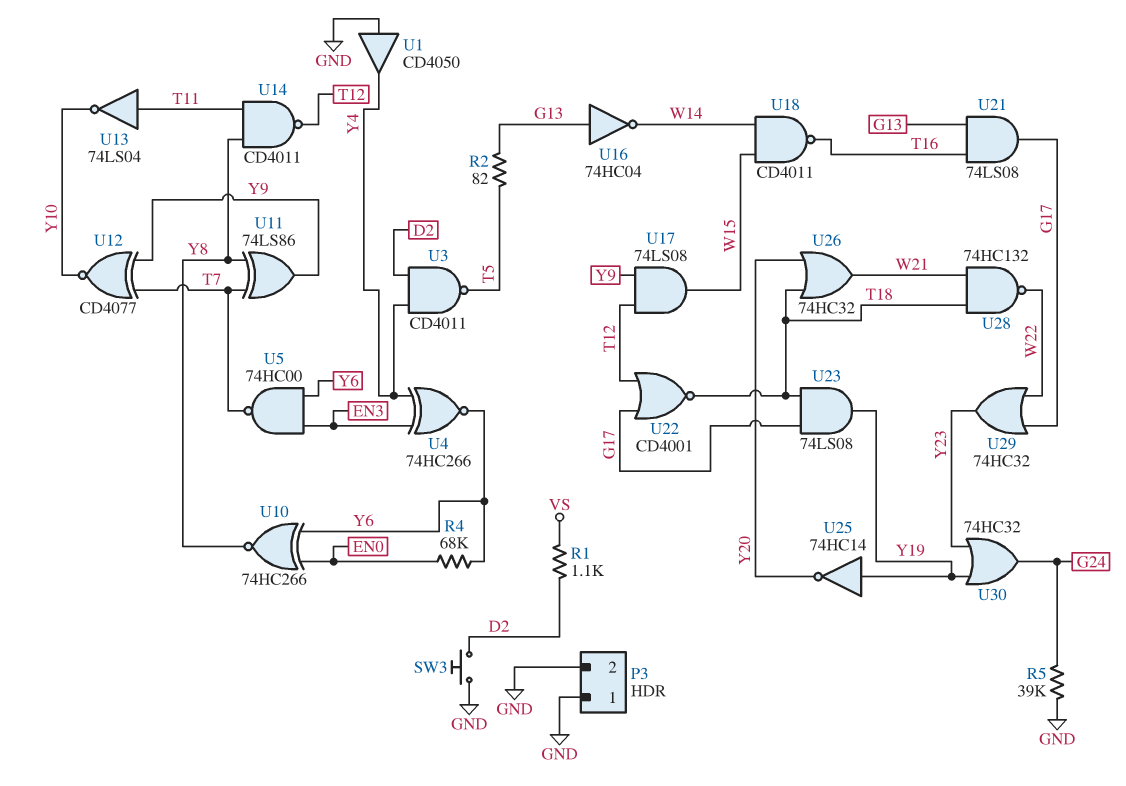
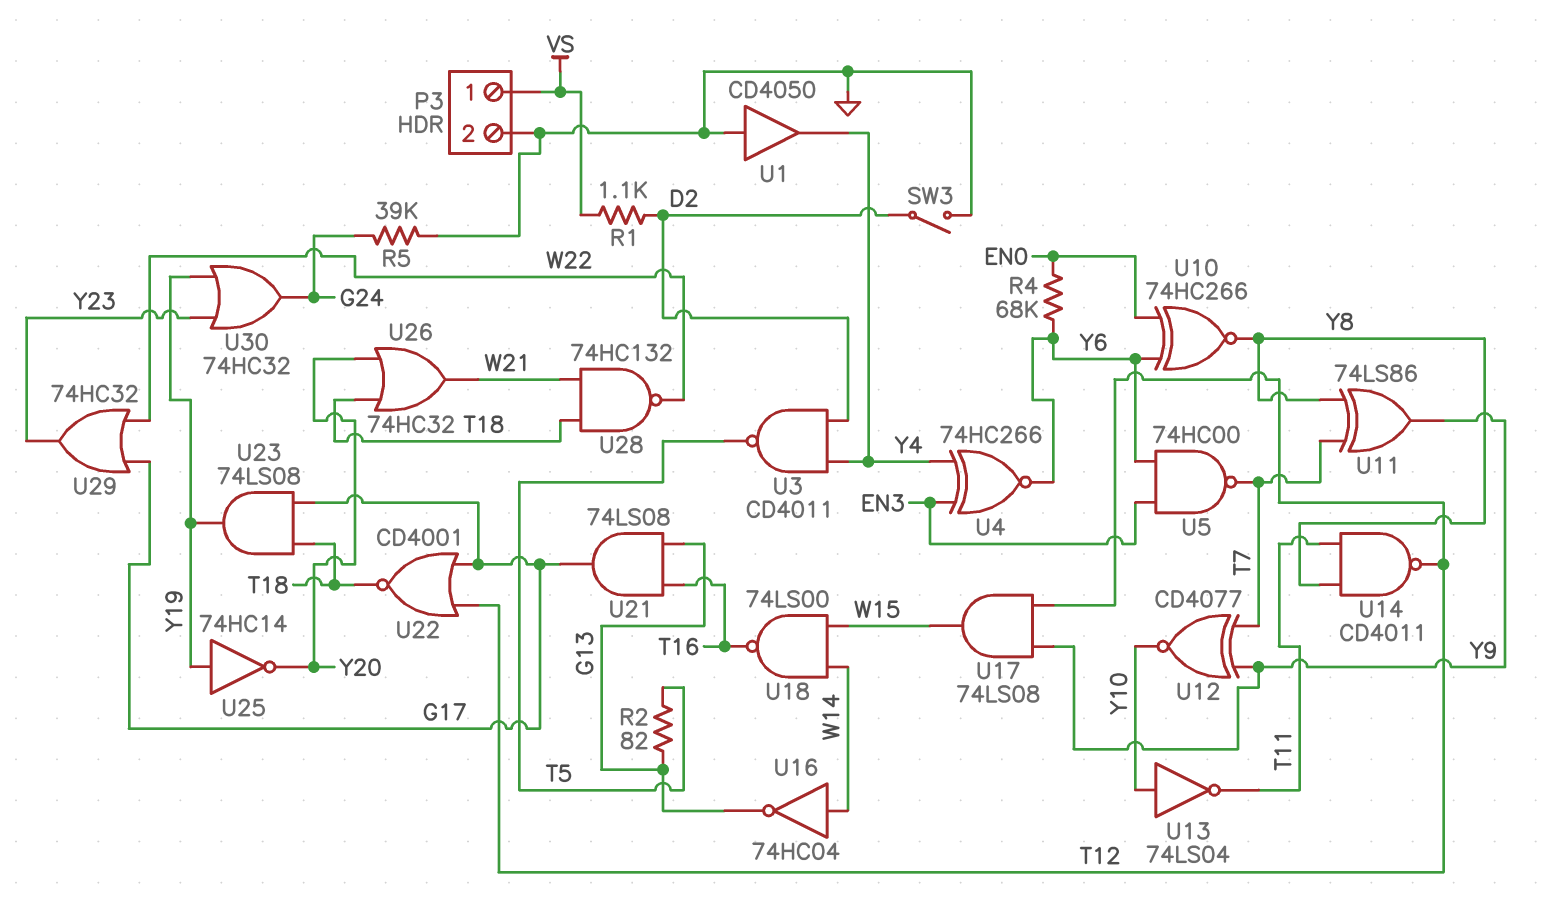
P3 pin 1: GND -> VS
SW3: button (D2, GND) -> switch (D2, GND)
U13: NOT 74LS04 (in T11, out Y10) -> NOT 74LS04 (in Y10, out T11)
U16: NOT 74HC04 (in G13, out W14) -> NOT 74HC04 (in W14, out G13)
U18: NAND CD4011 (in W14, in W15, out T16) -> NAND 74LS00 (in W14, in W15, out T16)

